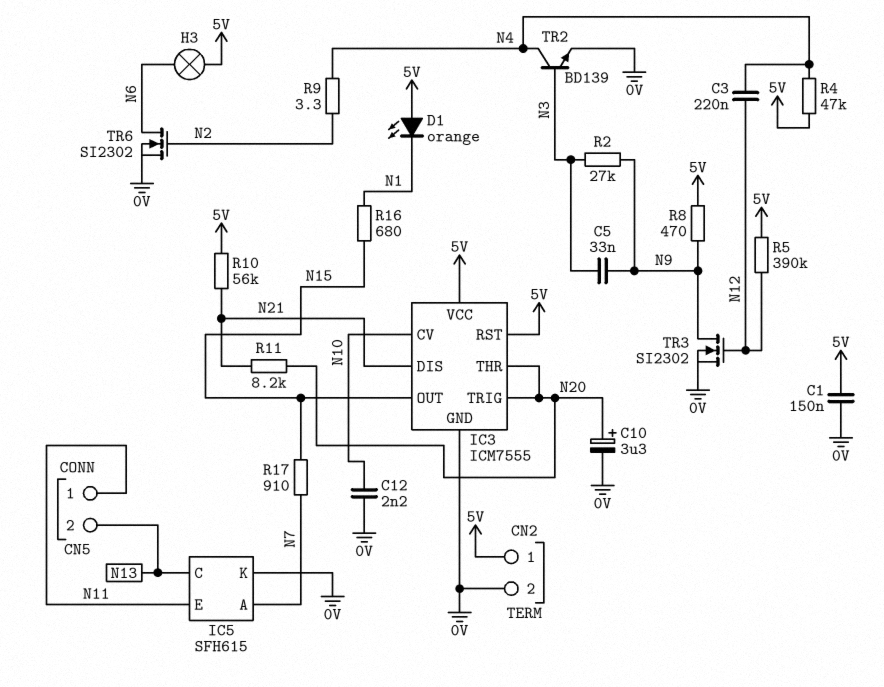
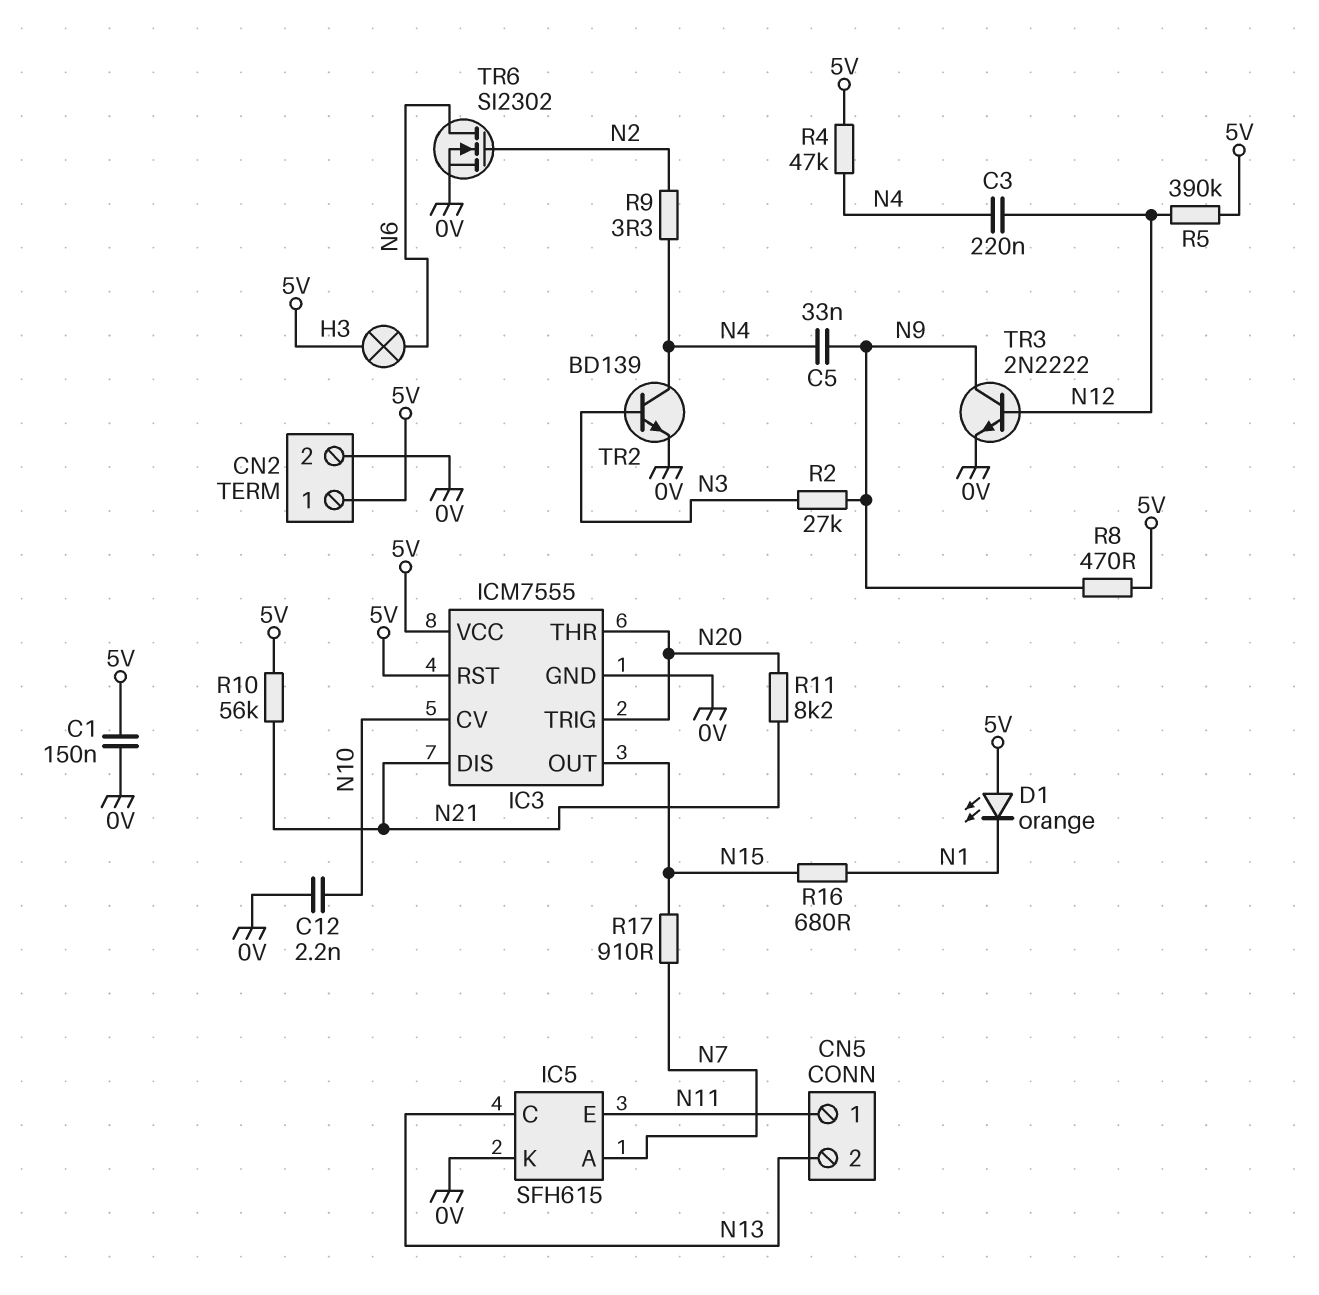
C5: 33nF (N3, N9) -> 33nF (N4, N9)
C10: 3.3uF (plus N20, minus 0V) -> none
TR3: NMOS SI2302 (G N12, D N9, S 0V) -> NPN 2N2222 (B N12, C N9, E 0V)

